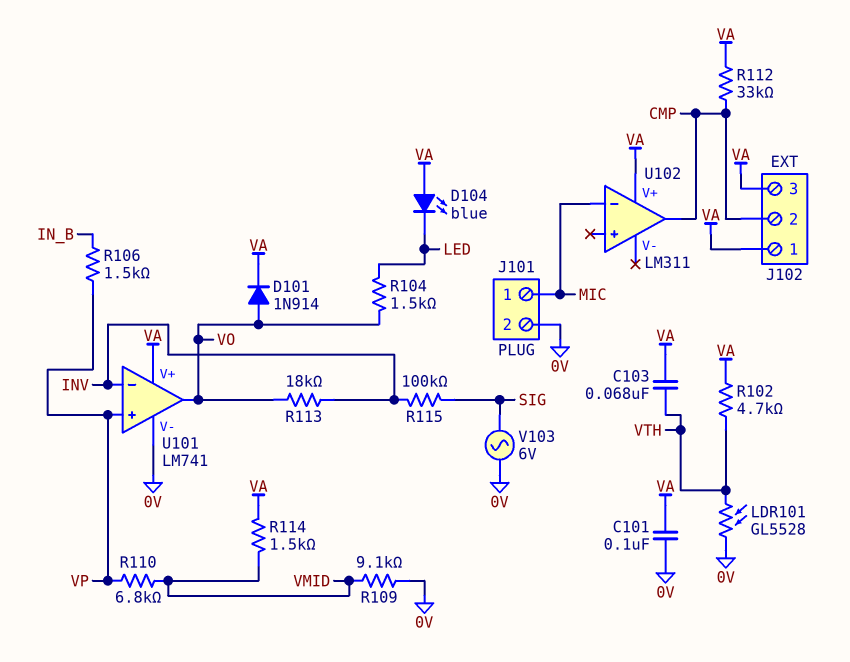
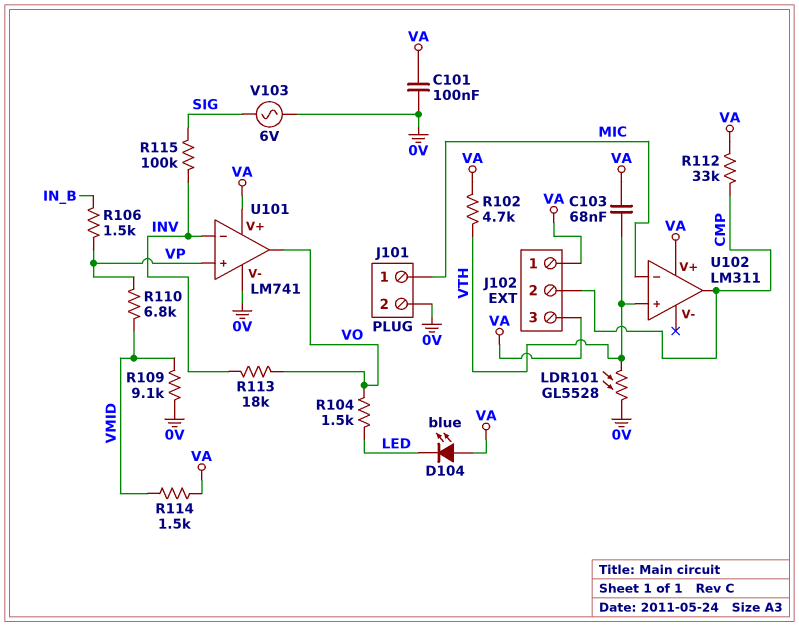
D101: diode 1N914 (A VO, K VA) -> none
U102 pin in+: none -> VTH

